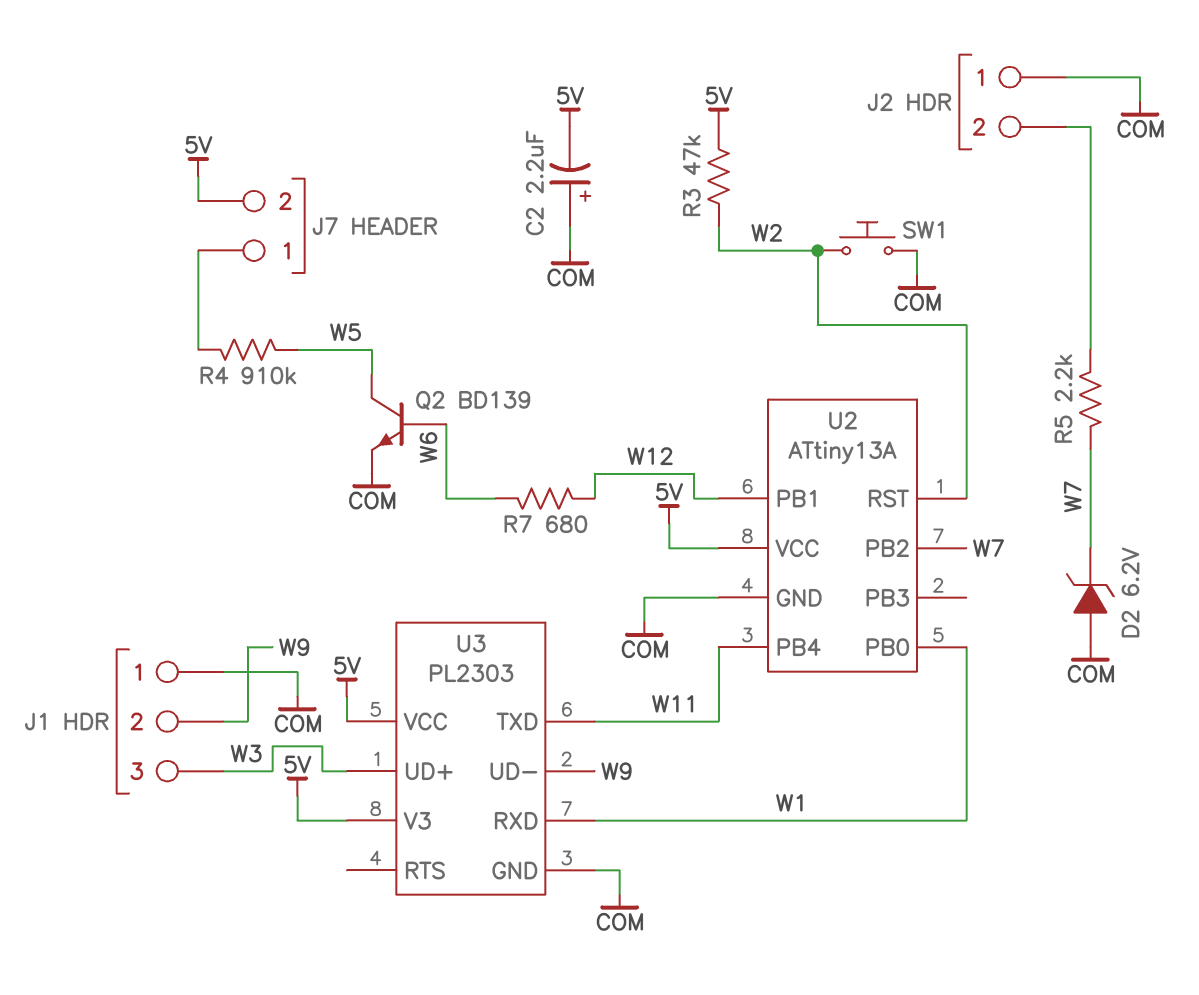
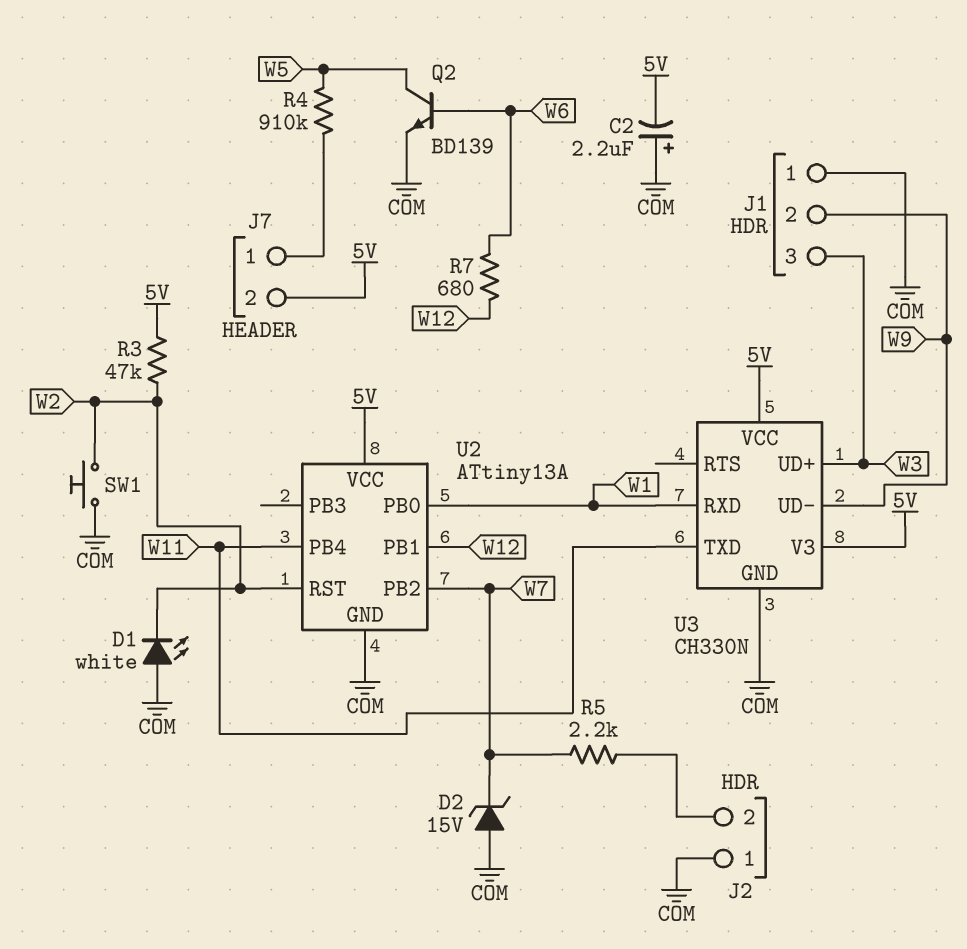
D1: none -> LED white (A COM, K W2)
D2: zener 6.2V (A COM, K W7) -> zener 15V (A COM, K W7)
U3: PL2303 -> CH330N

